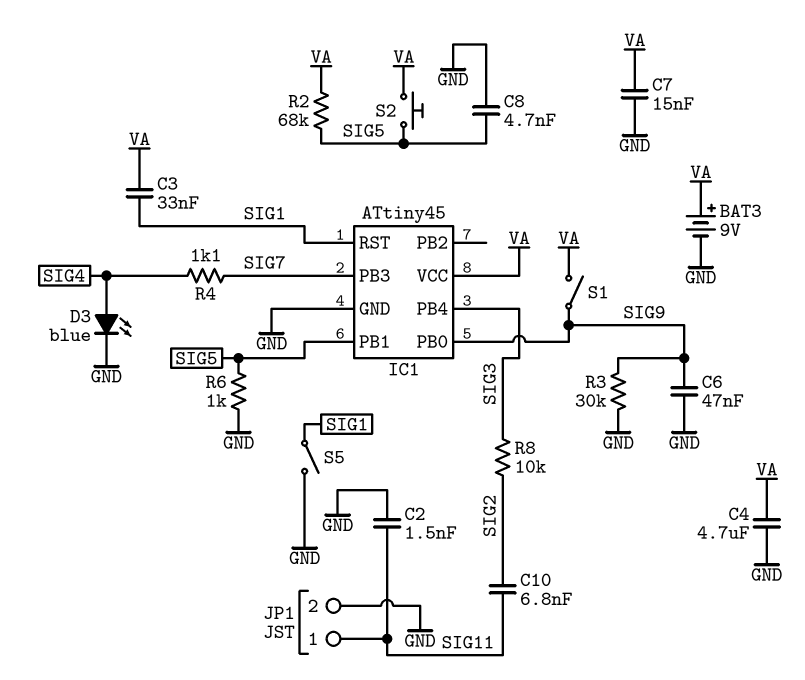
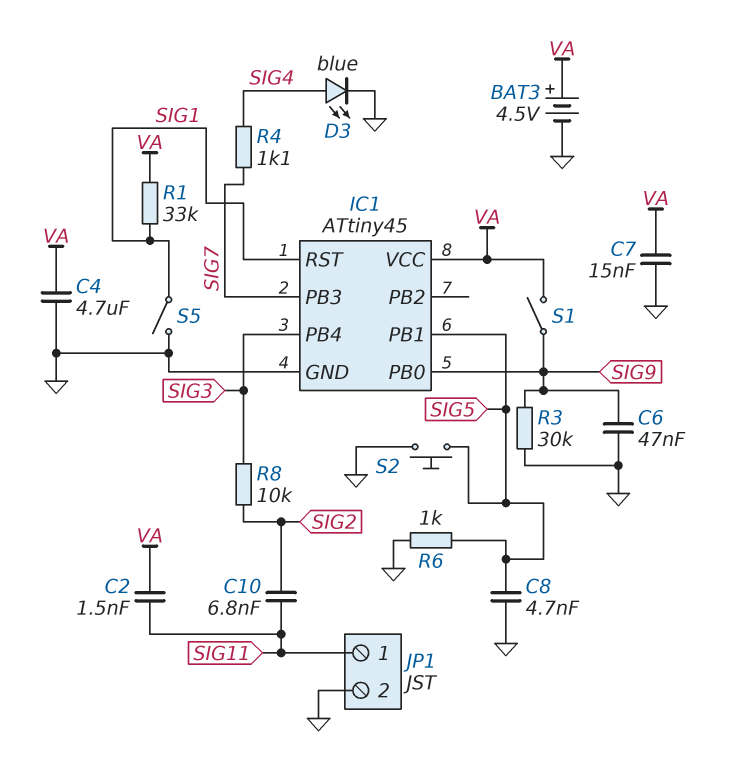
BAT3: 9V (plus VA, minus GND) -> 4.5V (plus VA, minus GND)
C2: 1.5nF (GND, SIG11) -> 1.5nF (SIG11, VA)
C3: 33nF (SIG1, VA) -> none
R1: none -> 33k (SIG1, VA)
R2: 68k (SIG5, VA) -> none
S2: button (SIG5, VA) -> button (GND, SIG5)

